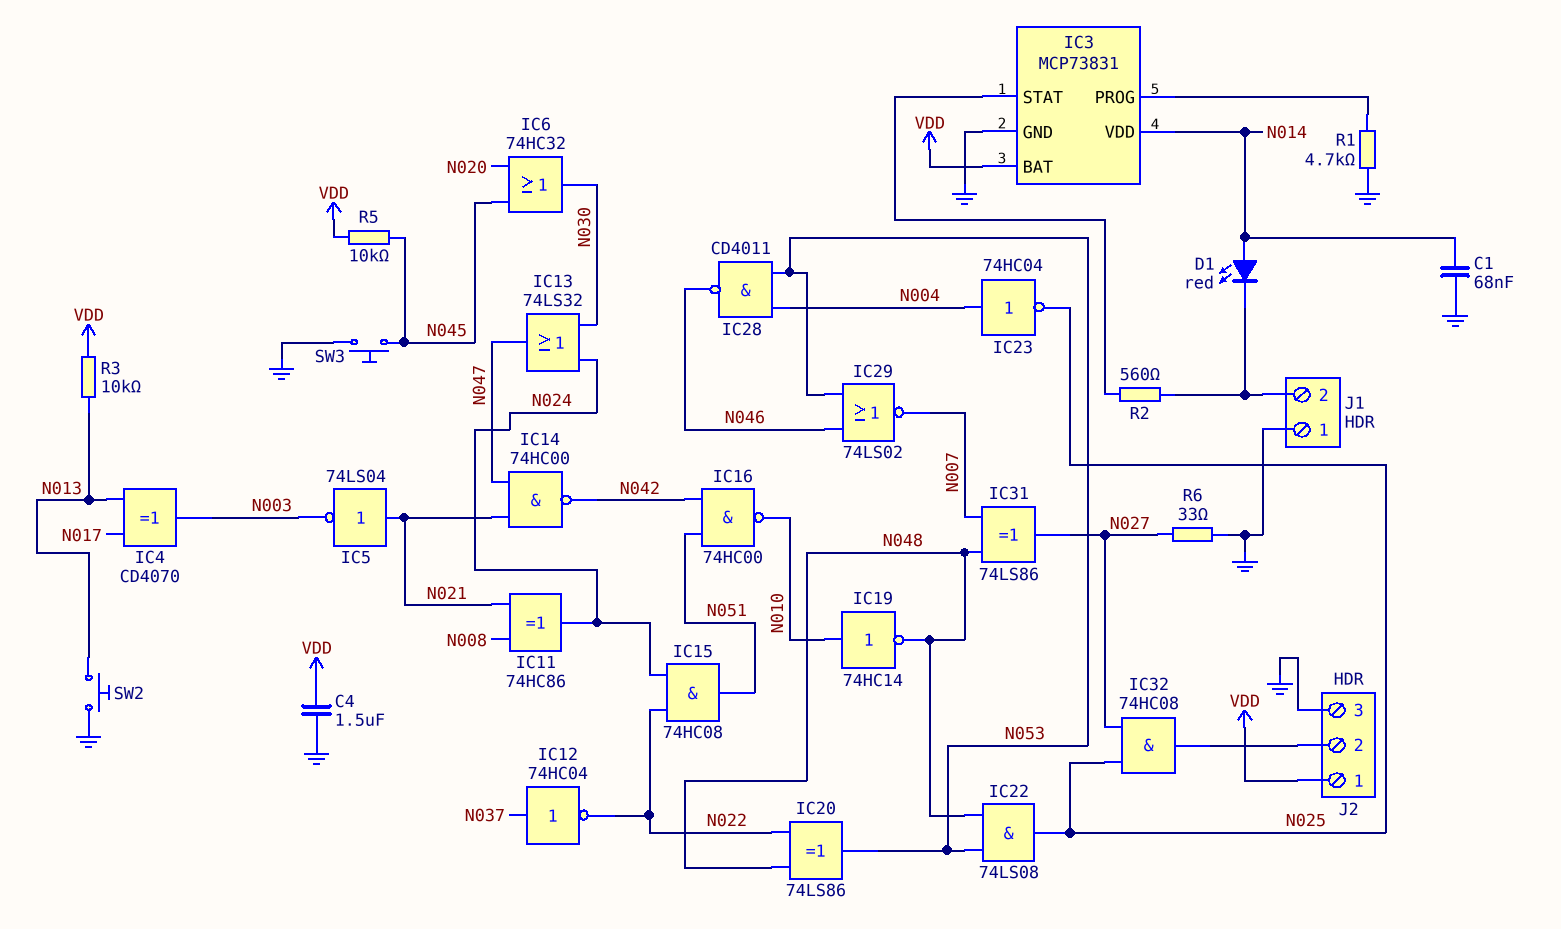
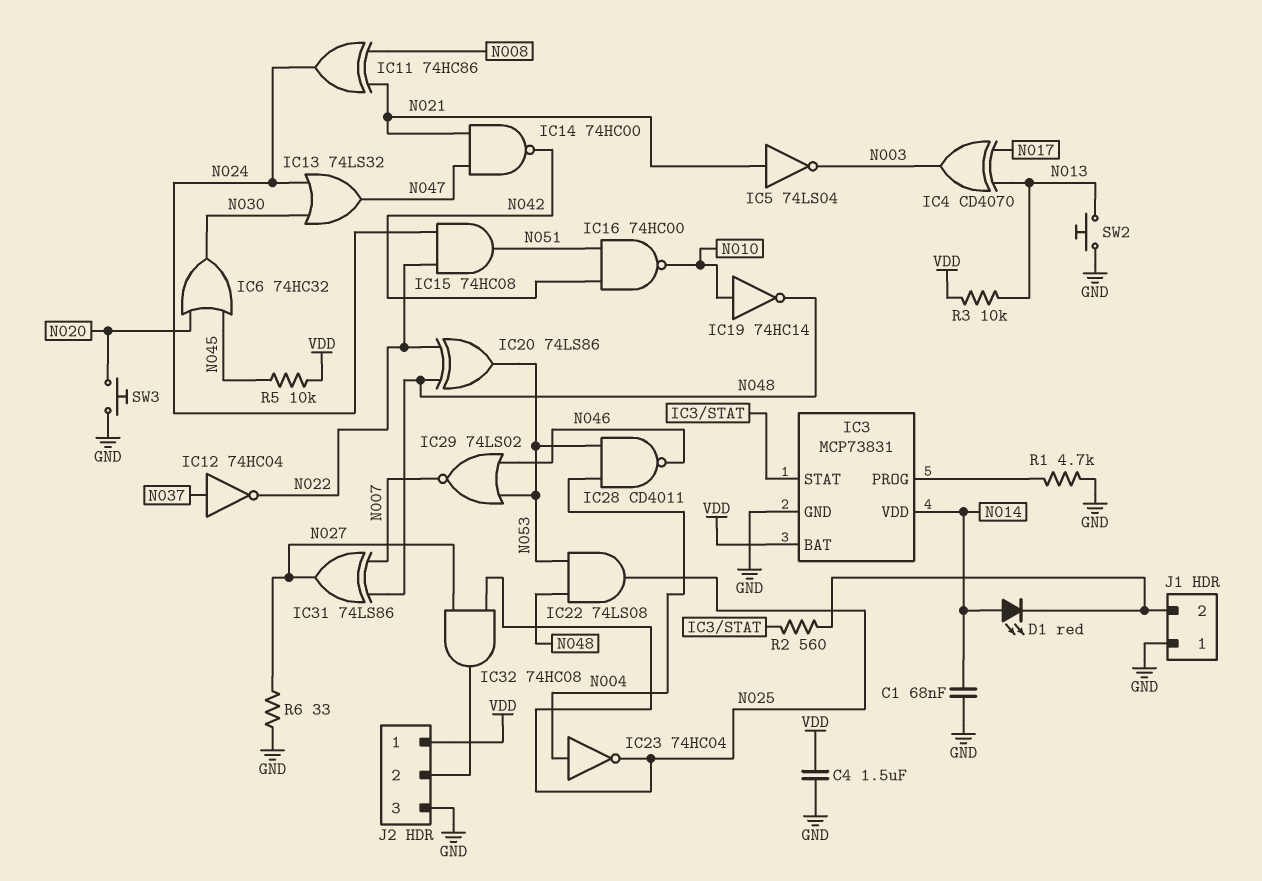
SW3: button (GND, N045) -> button (GND, N020)

